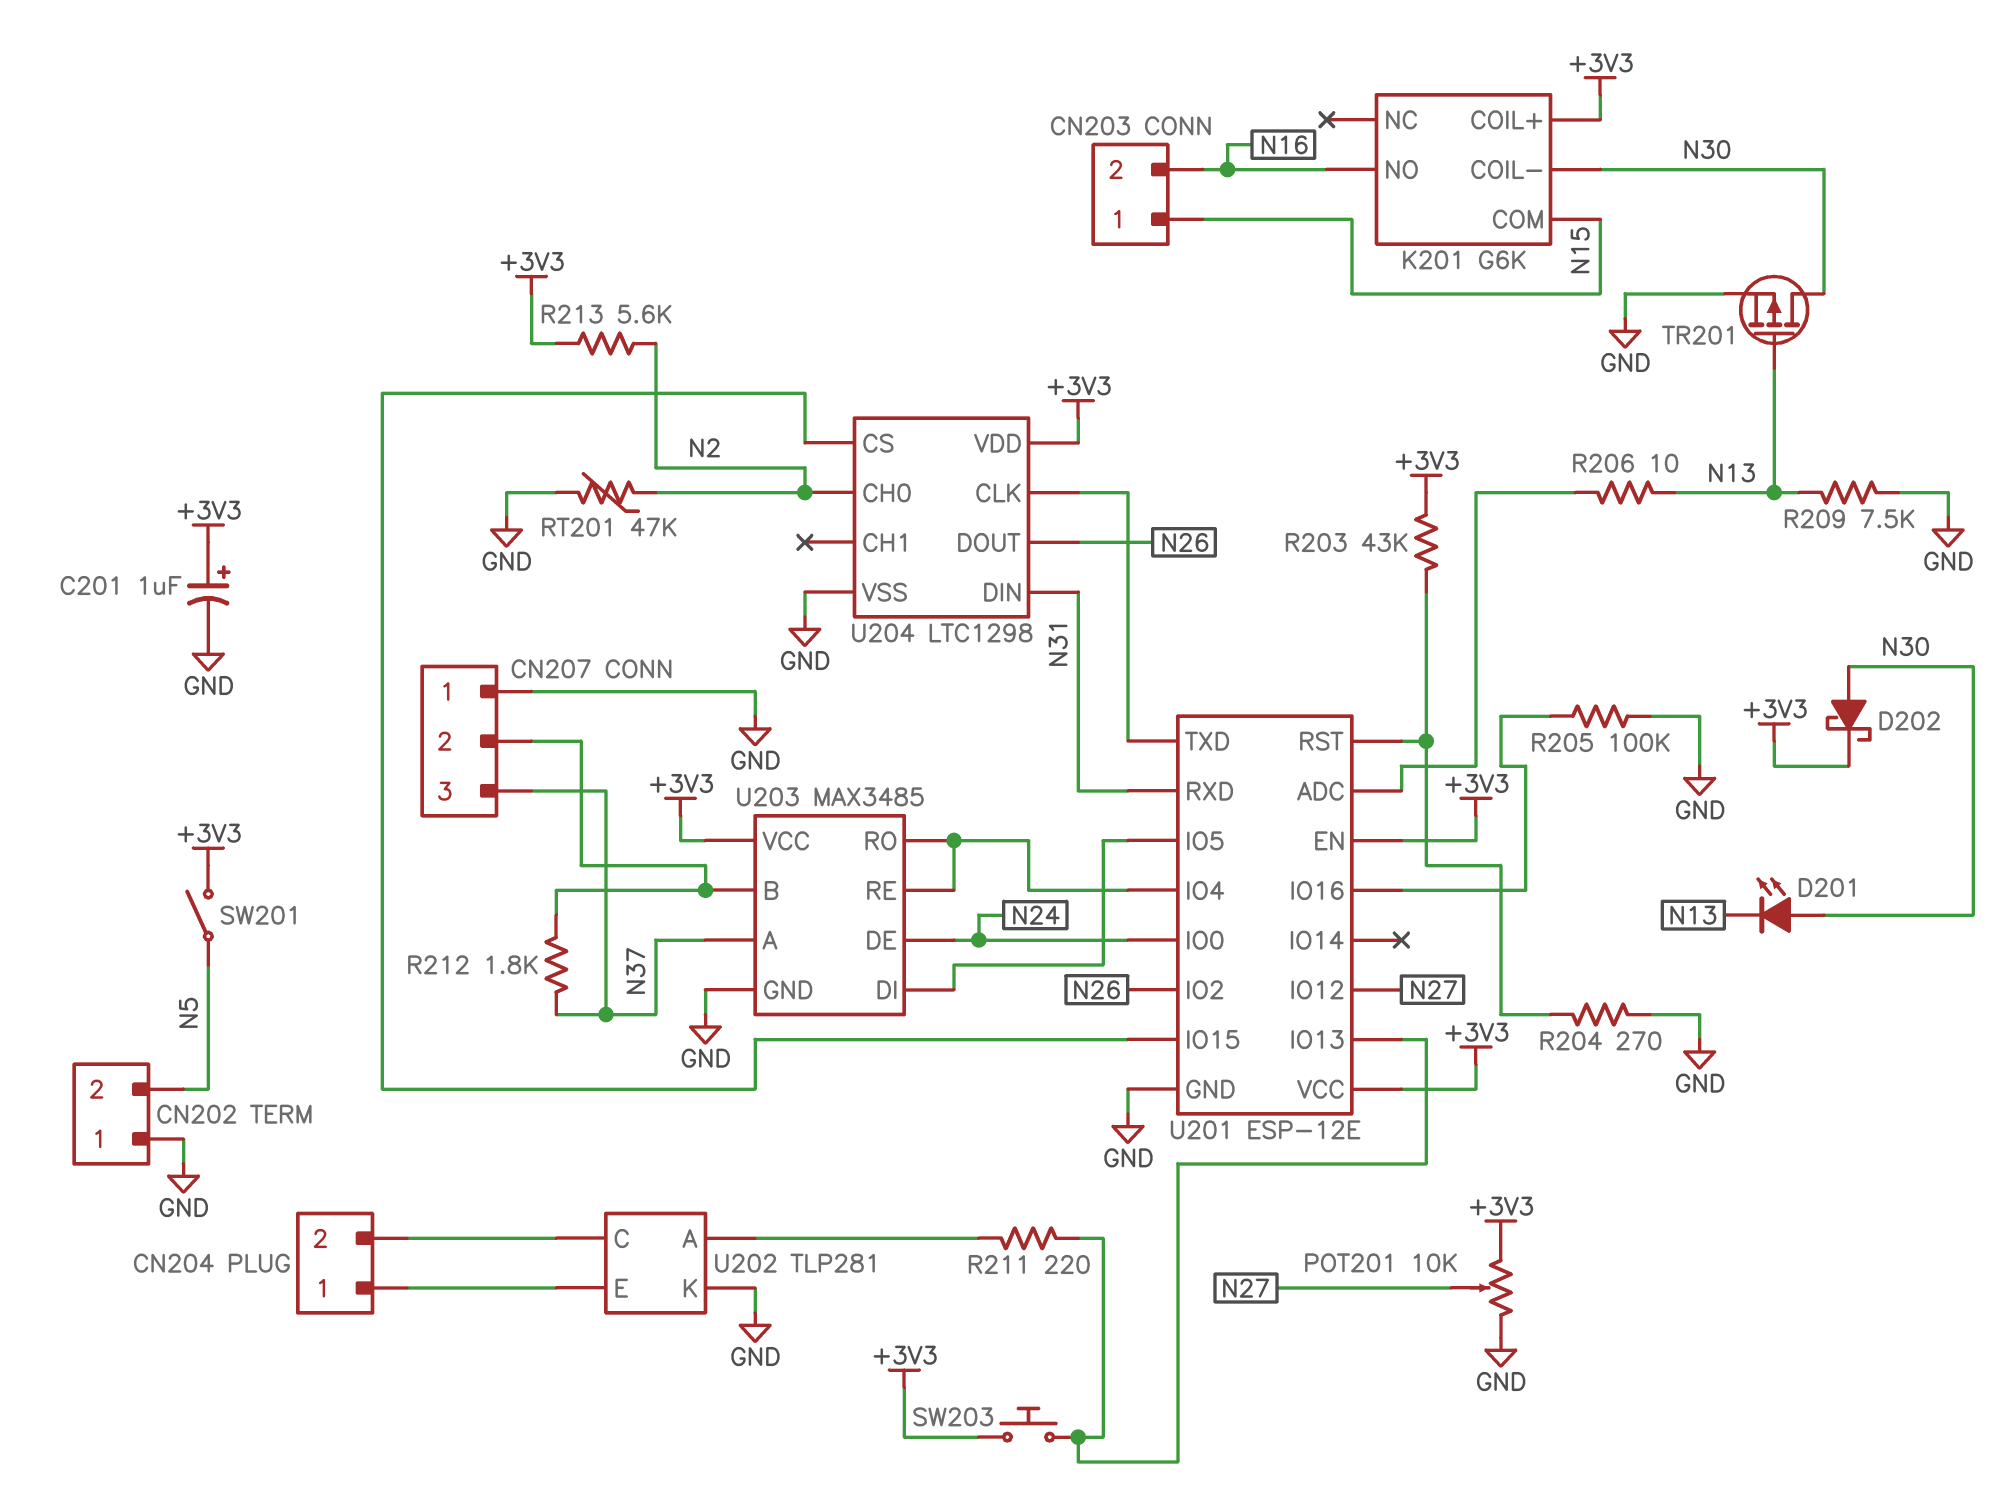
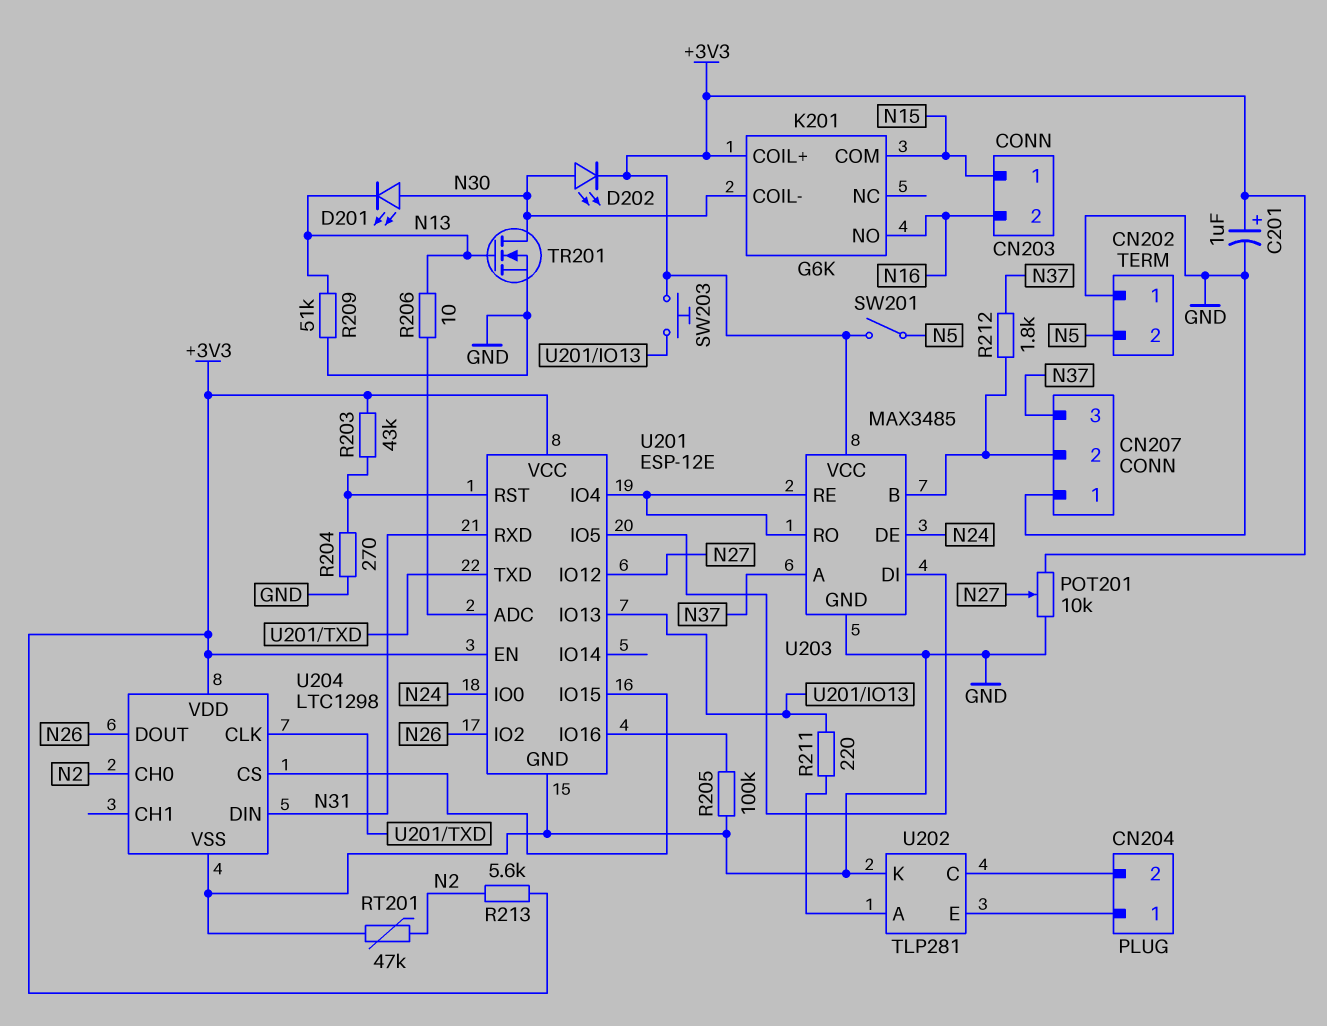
D202: schottky (A N30, K +3V3) -> LED (A N30, K +3V3)
R209: 7.5k (GND, N13) -> 51k (GND, N13)
TR201: PMOS (G N13, D N30, S GND) -> NMOS (G N13, D N30, S GND)

